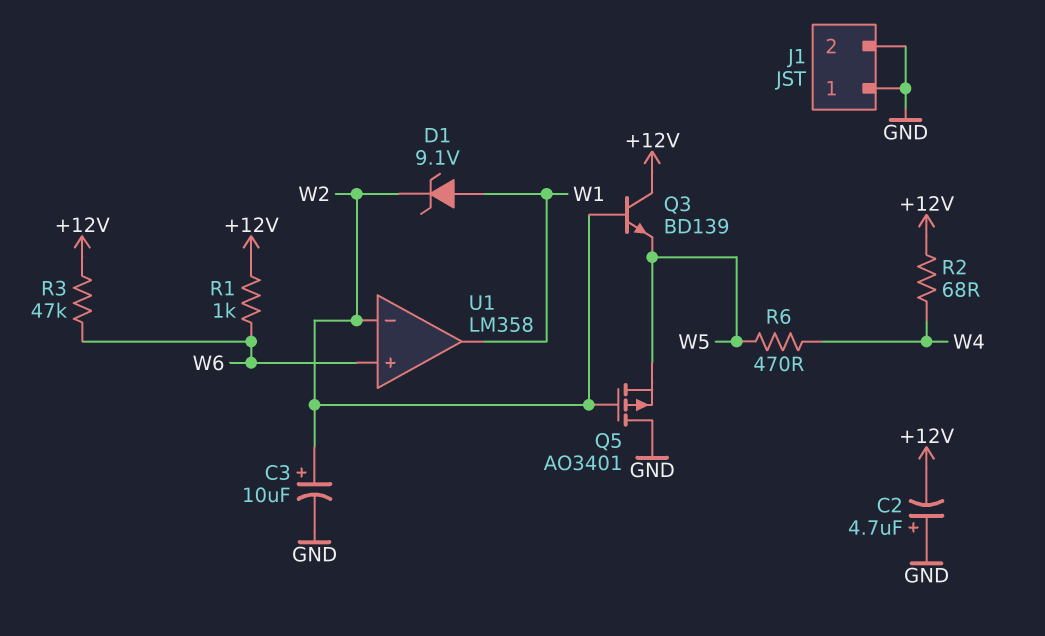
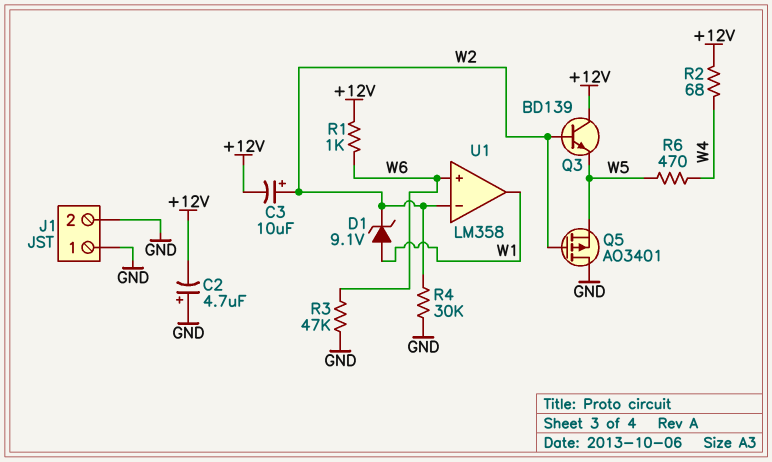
C3: 10uF (plus W2, minus GND) -> 10uF (plus W2, minus +12V)
R3: 47k (+12V, W6) -> 47k (GND, W6)
R4: none -> 30k (GND, W2)

